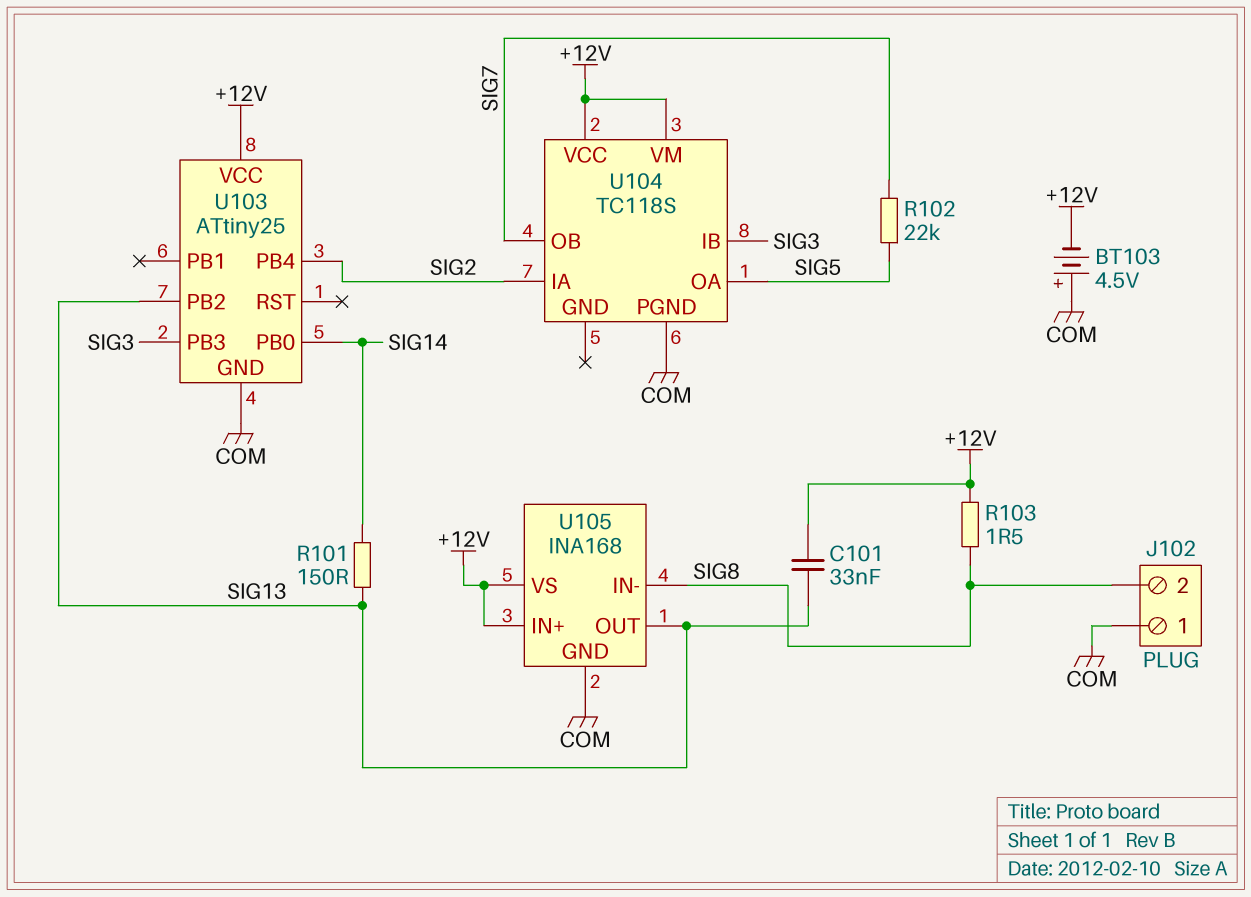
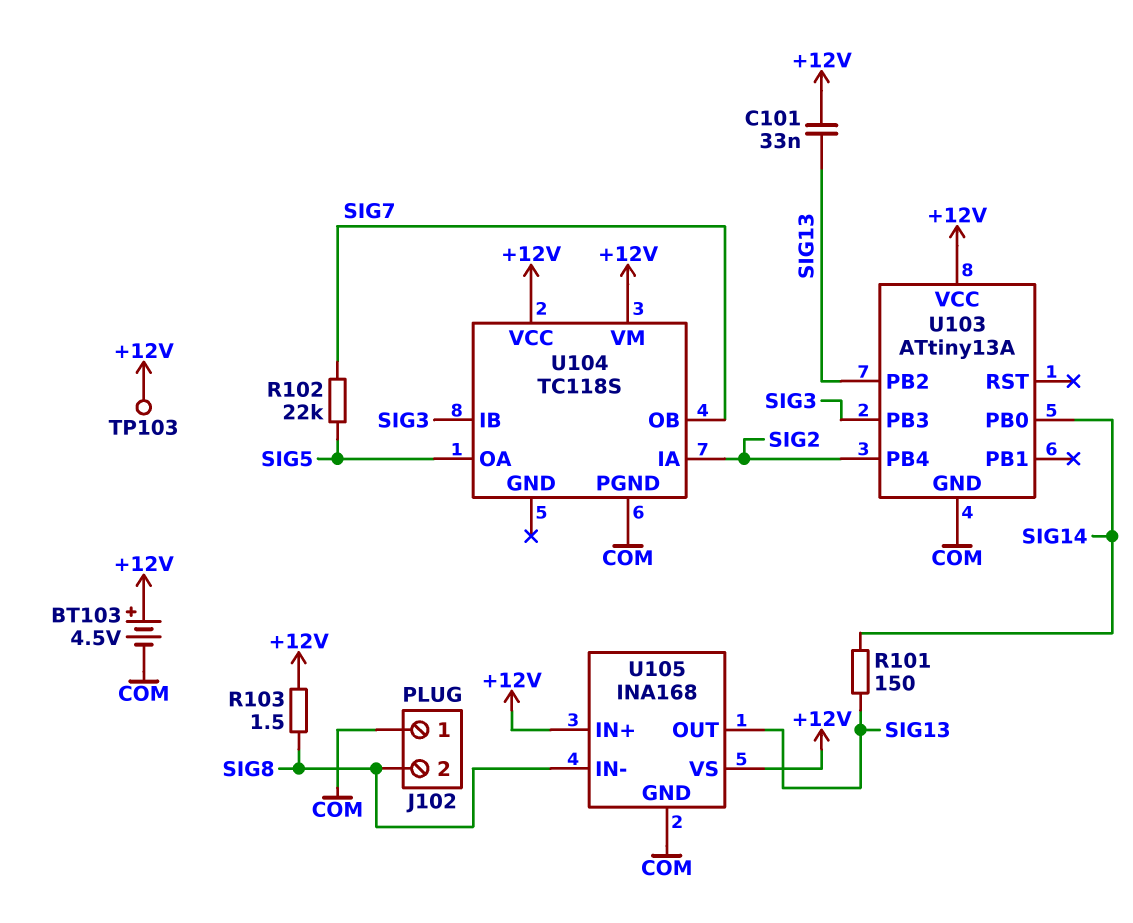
BT103: 4.5V (plus COM, minus +12V) -> 4.5V (plus +12V, minus COM)
TP103: none -> test point (+12V)
U103: ATtiny25 -> ATtiny13A

